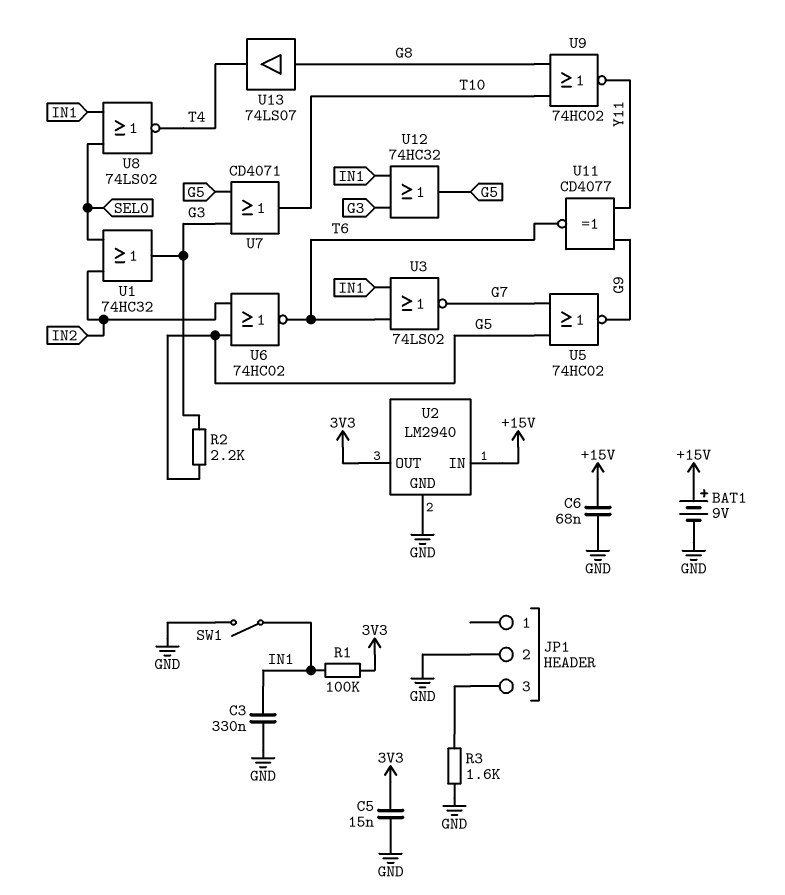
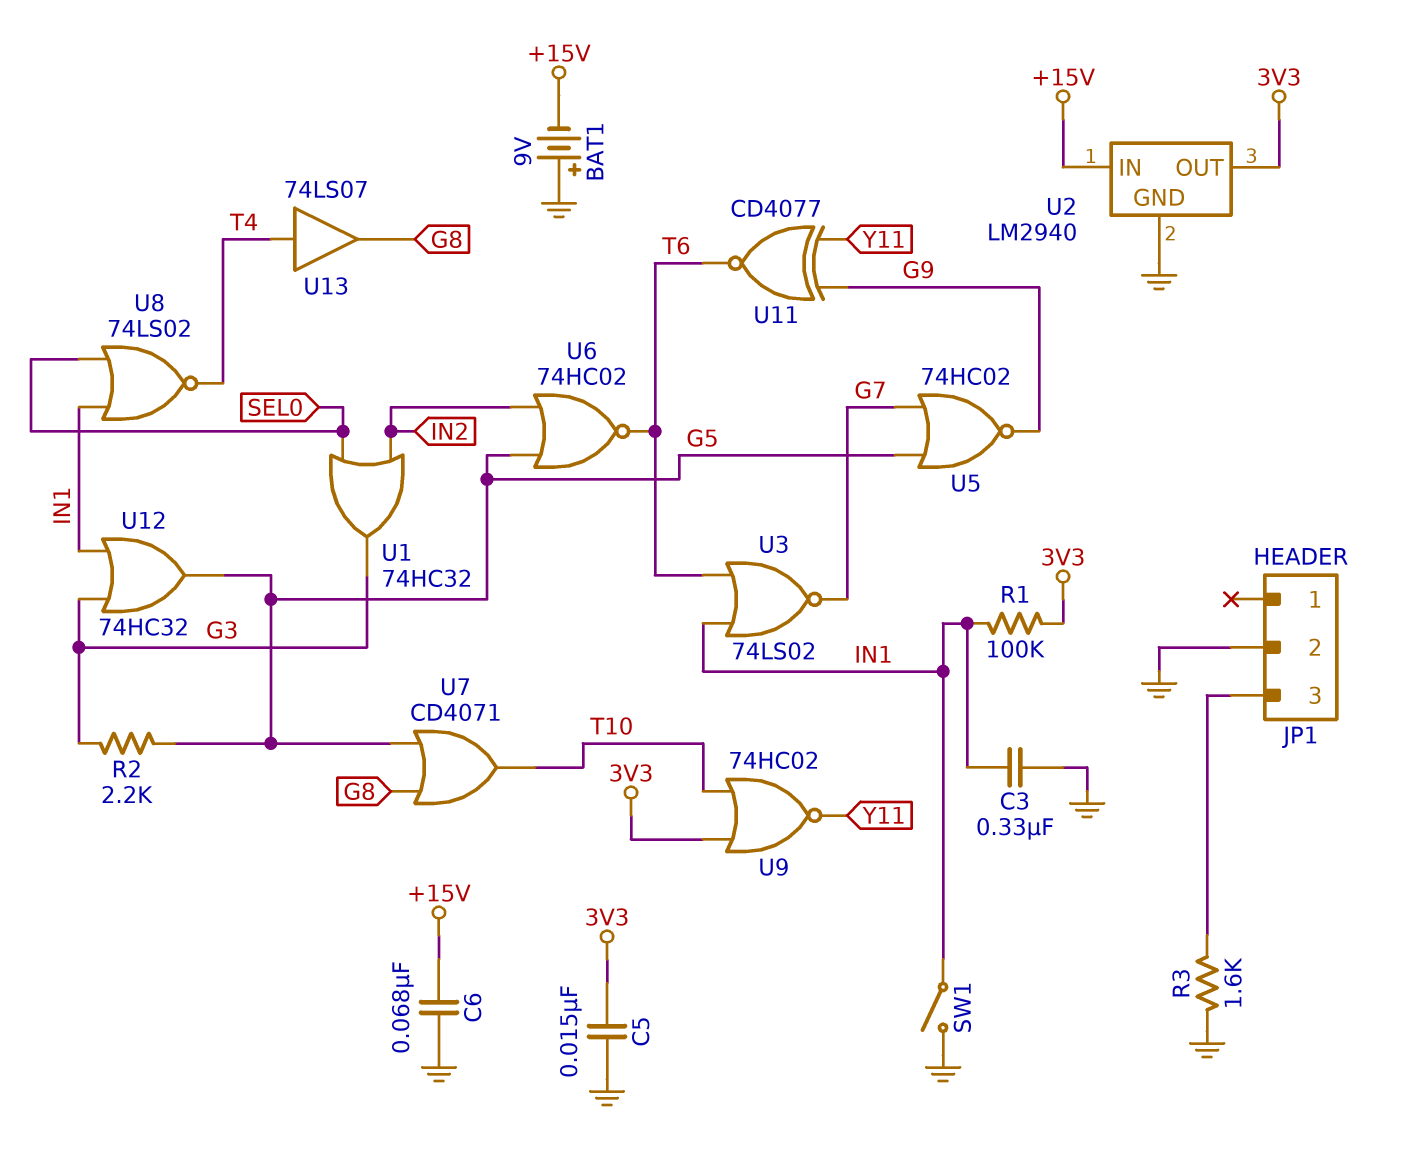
BAT1: 9V (plus +15V, minus GND) -> 9V (plus GND, minus +15V)
U7: OR CD4071 (in G3, in G5, out T10) -> OR CD4071 (in G5, in G8, out T10)
U9: NOR 74HC02 (in G8, in T10, out Y11) -> NOR 74HC02 (in 3V3, in T10, out Y11)
U13: buffer 74LS07 (in G8, out T4) -> buffer 74LS07 (in T4, out G8)

